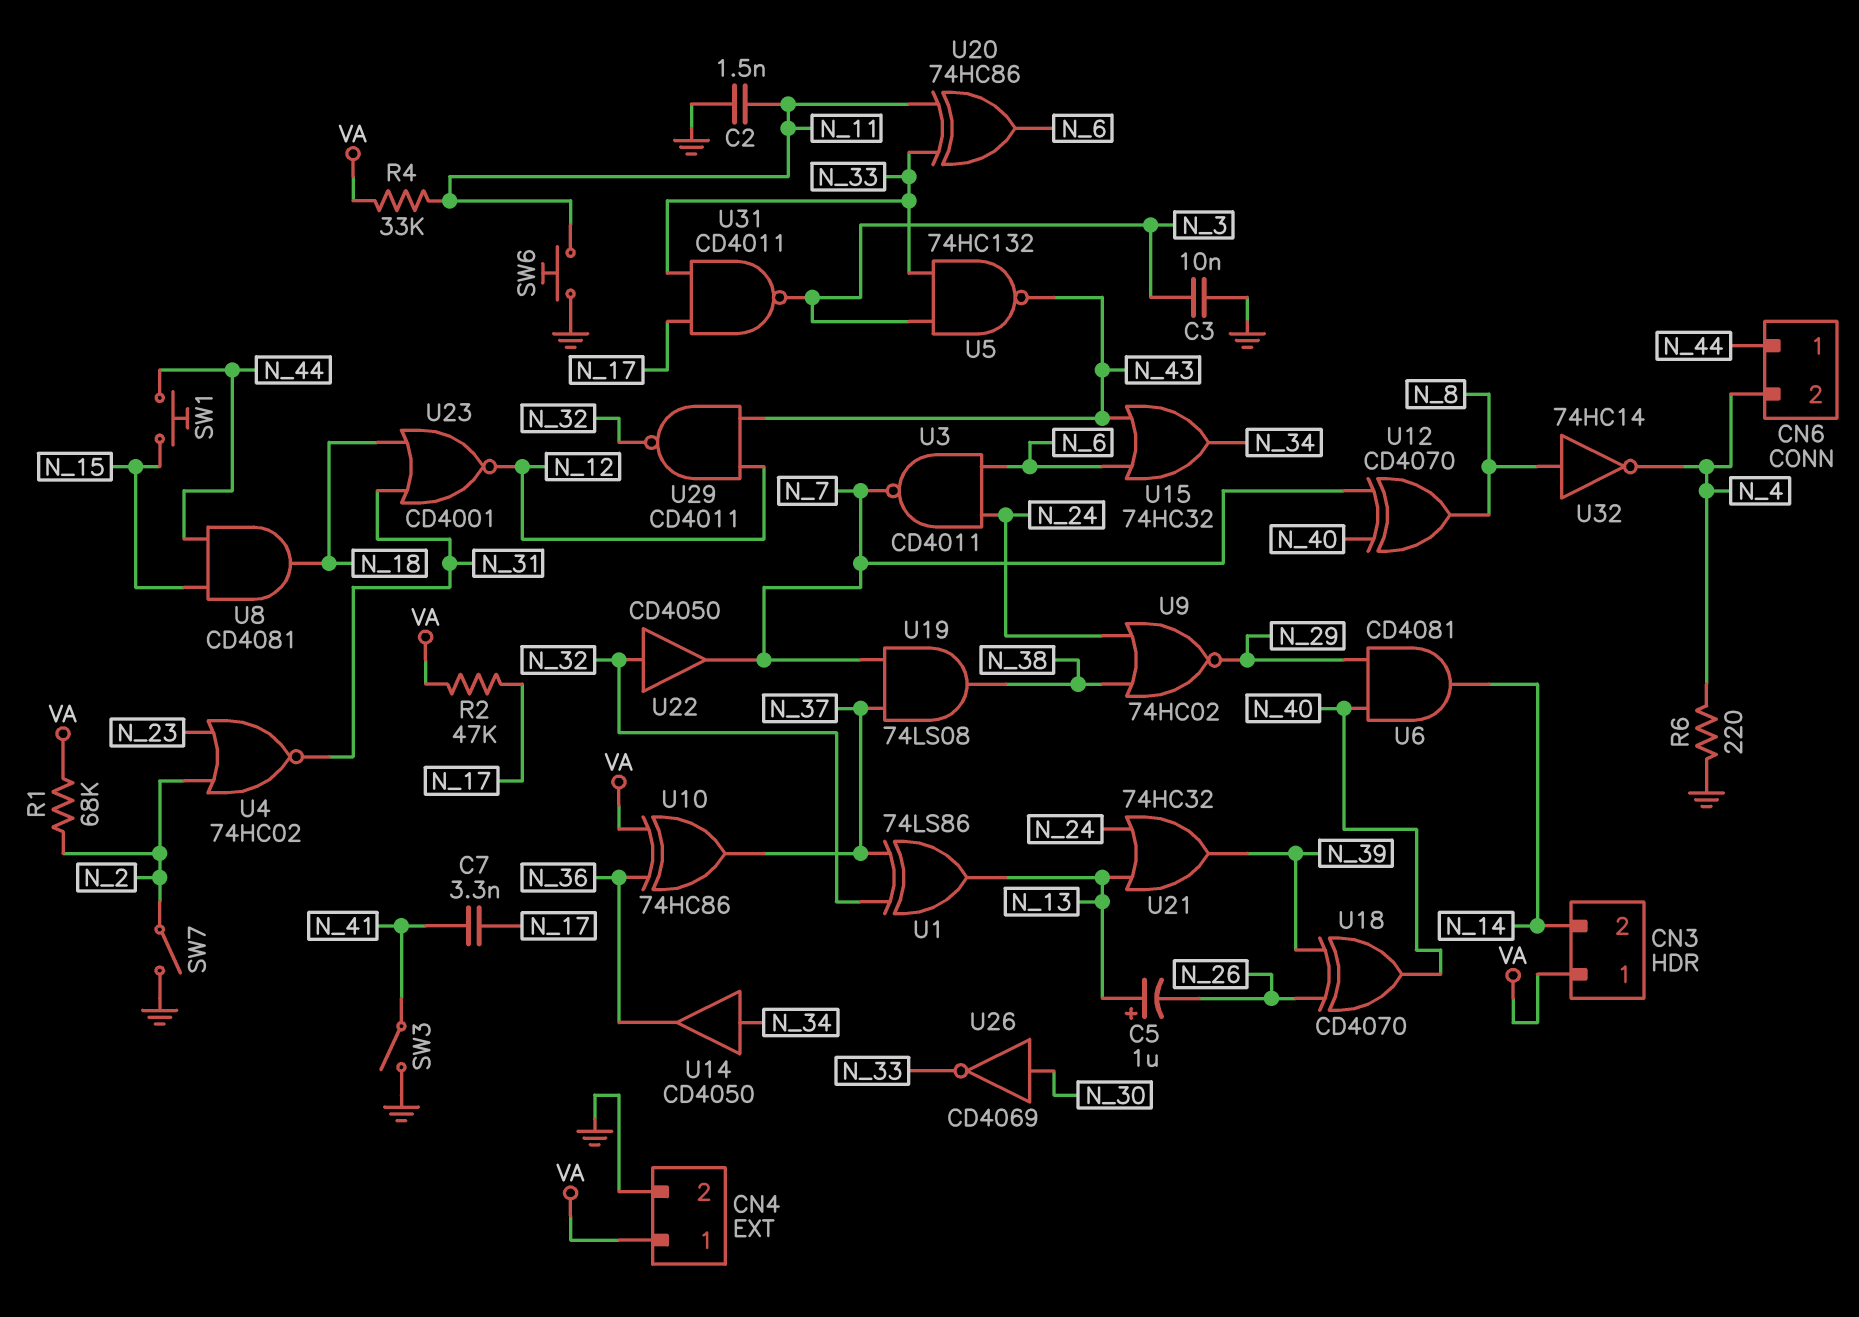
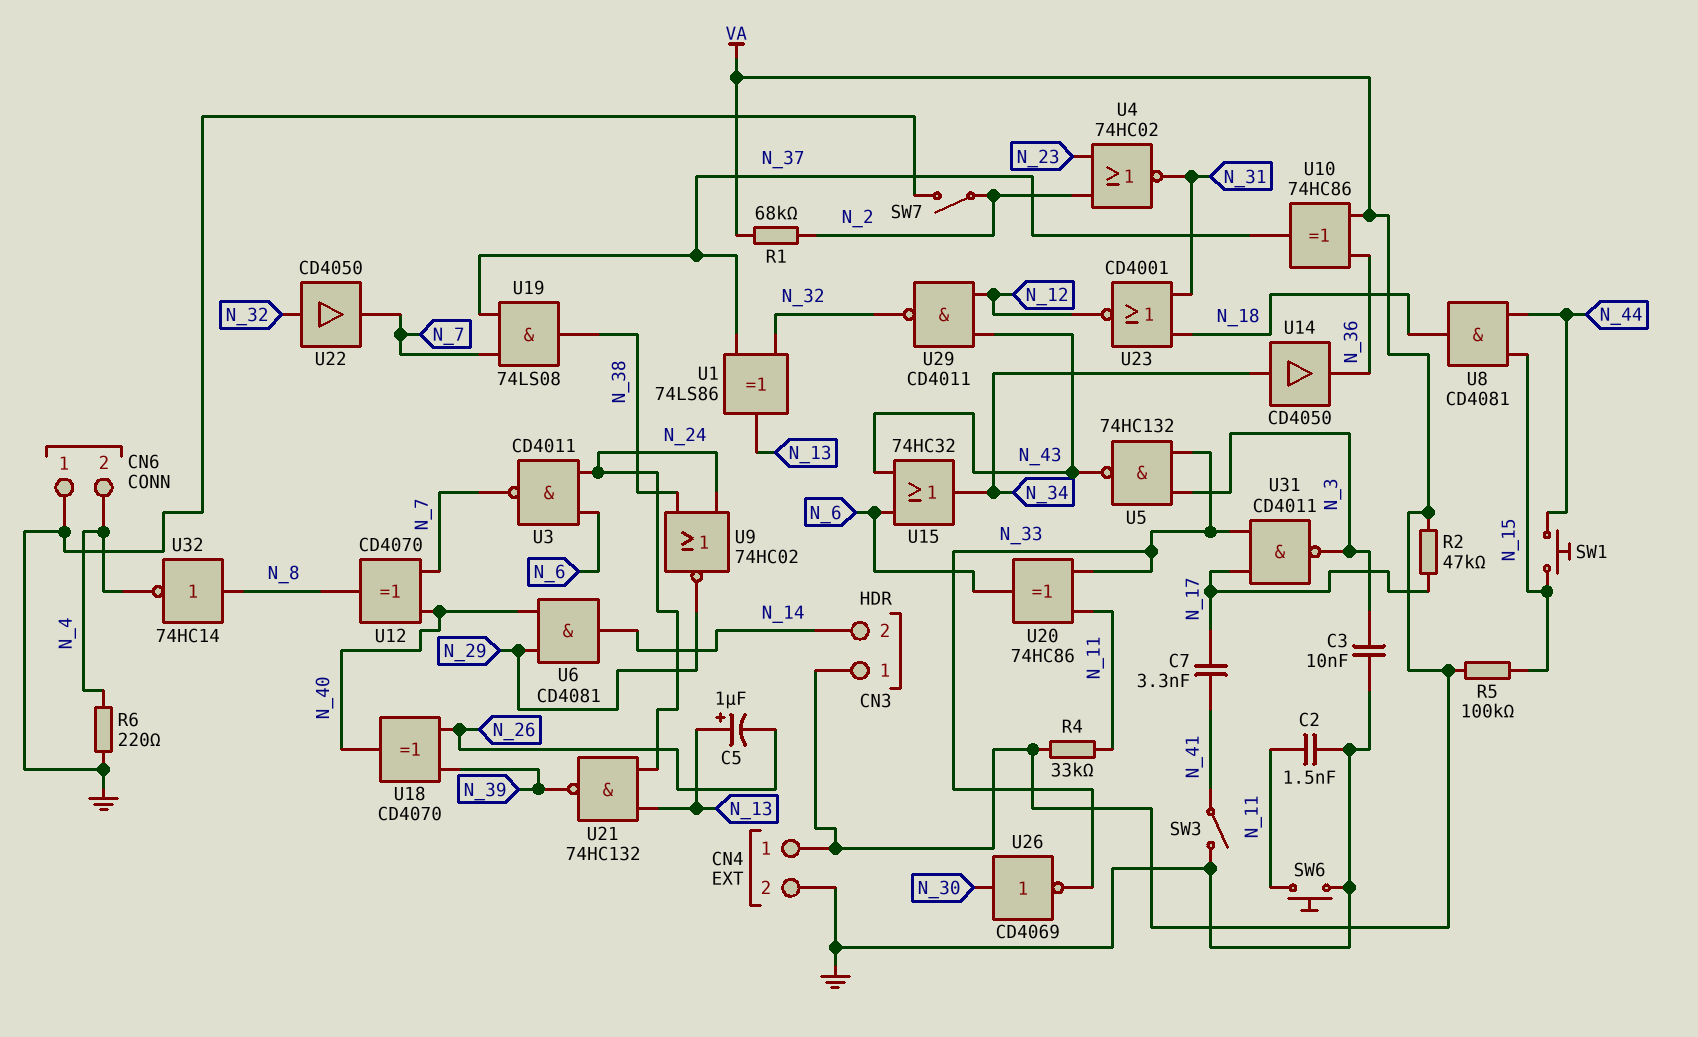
CN6 pin 1: N_44 -> GND
R5: none -> 100k (N_15, VA)
U21: OR 74HC32 (in N_13, in N_24, out N_39) -> NAND 74HC132 (in N_13, in N_24, out N_39)

